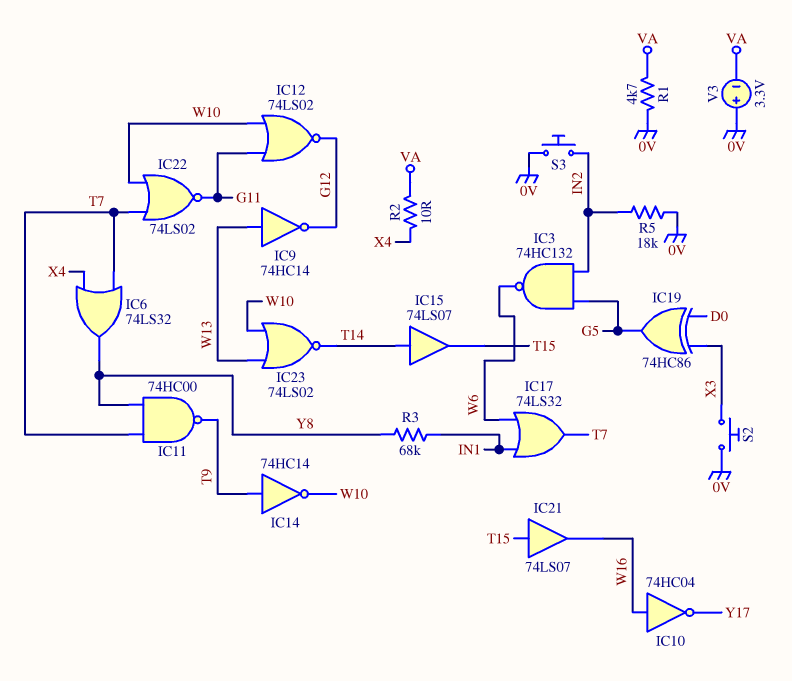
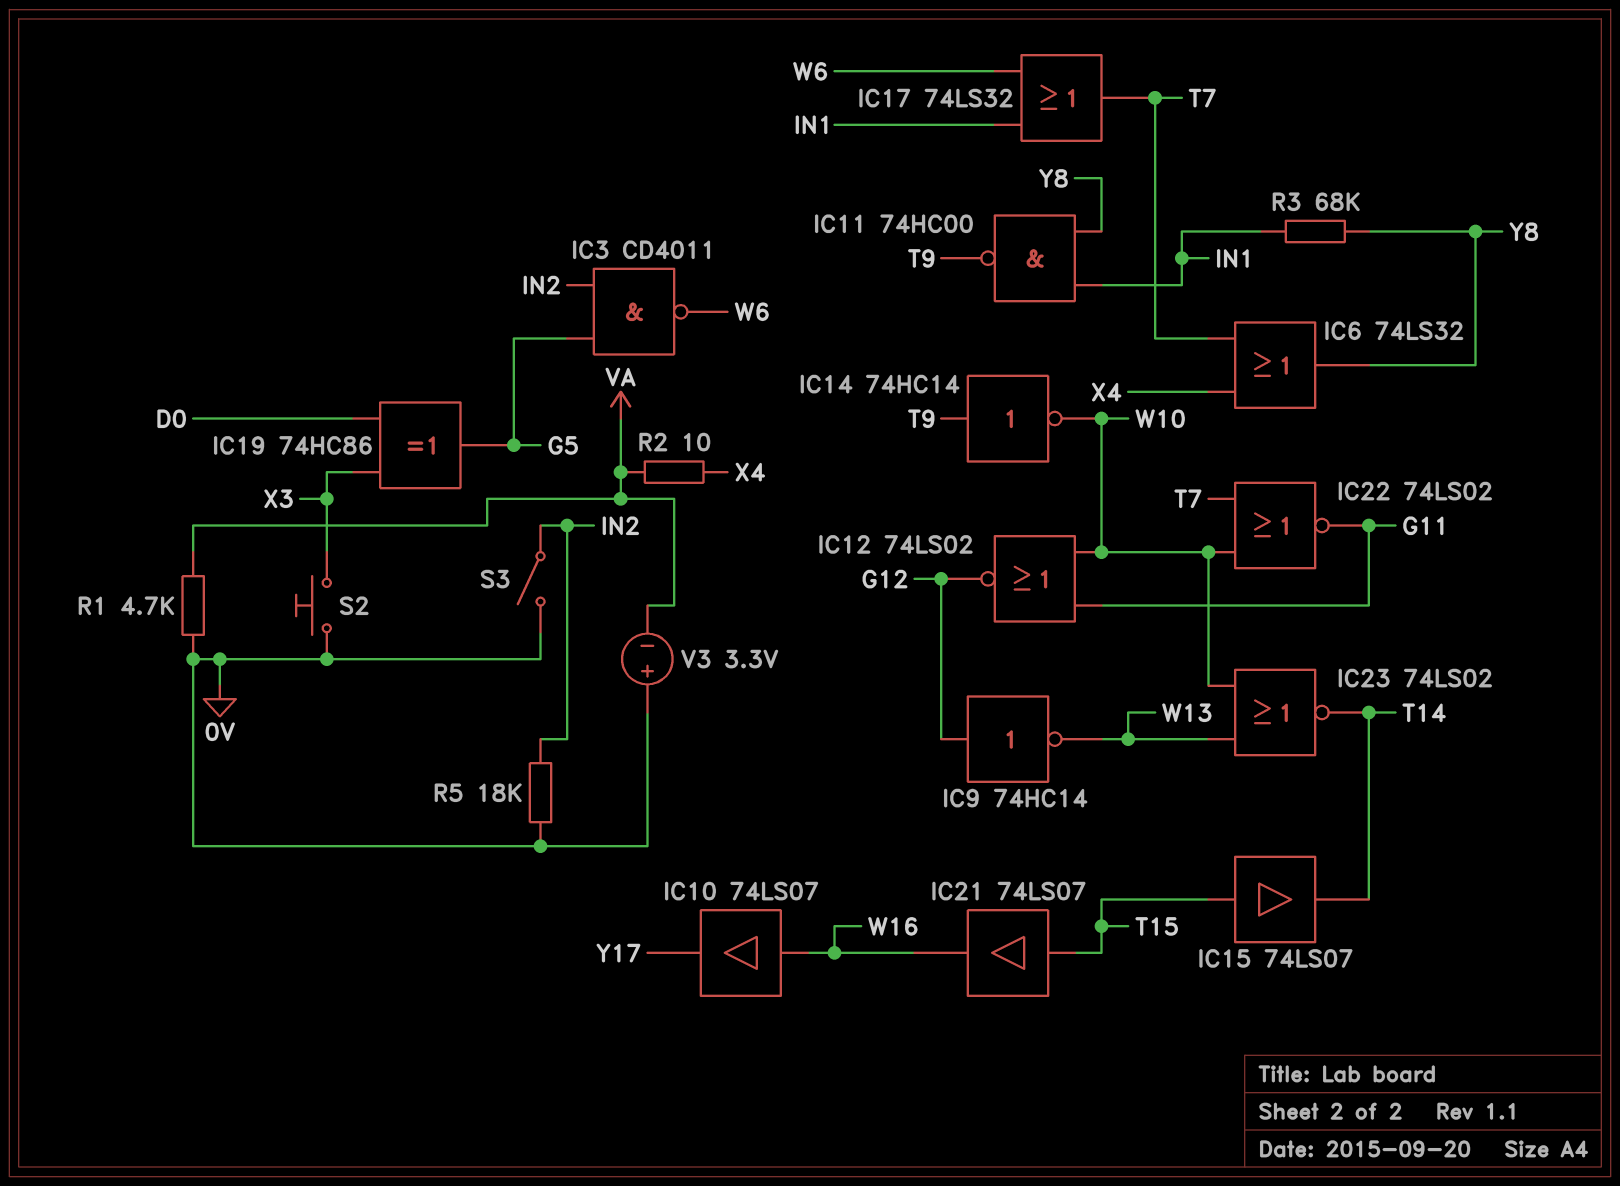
IC3: NAND 74HC132 (in G5, in IN2, out W6) -> NAND CD4011 (in G5, in IN2, out W6)
IC9: NOT 74HC14 (in W13, out G12) -> NOT 74HC14 (in G12, out W13)
IC10: NOT 74HC04 (in W16, out Y17) -> buffer 74LS07 (in W16, out Y17)
IC11: NAND 74HC00 (in T7, in Y8, out T9) -> NAND 74HC00 (in IN1, in Y8, out T9)
IC15: buffer 74LS07 (in T14, out T15) -> buffer 74LS07 (in T15, out T14)
S3: button (0V, IN2) -> switch (0V, IN2)

